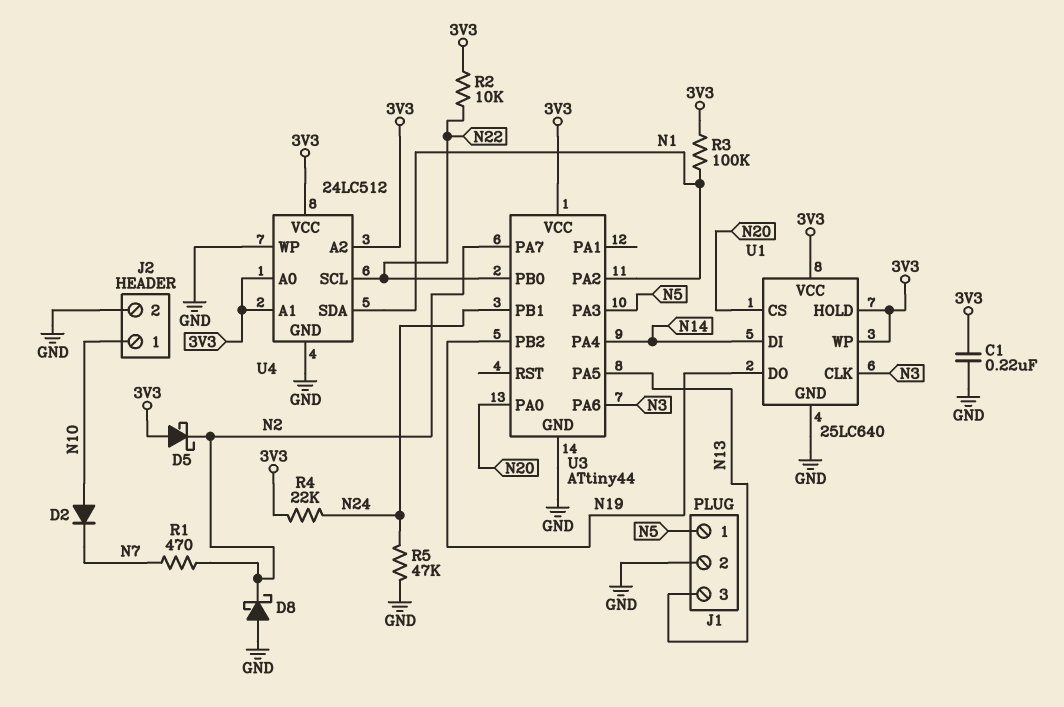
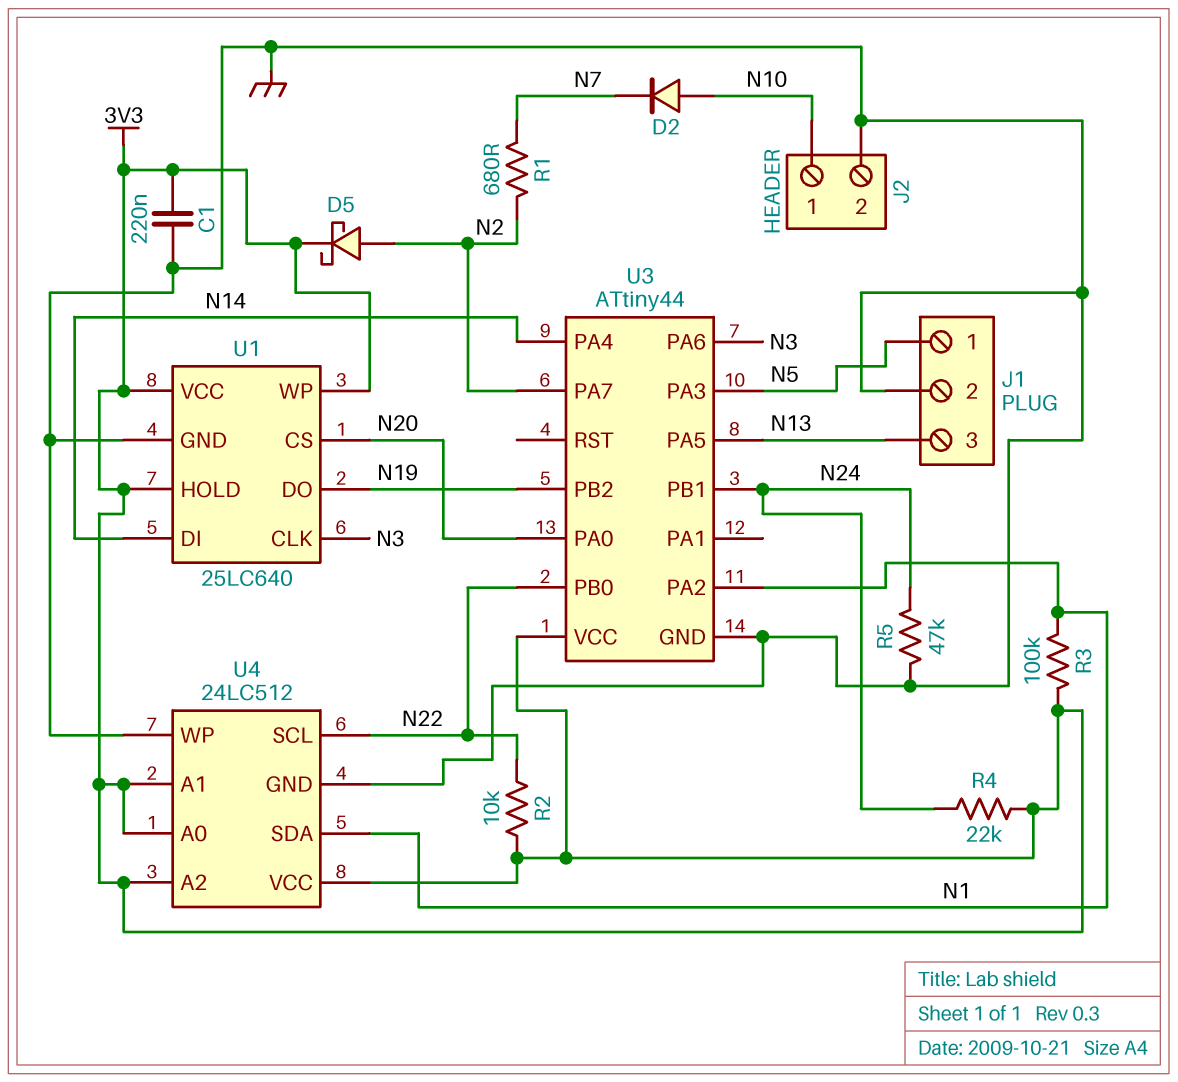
D5: schottky (A 3V3, K N2) -> schottky (A N2, K 3V3)
D8: schottky (A GND, K N2) -> none
R1: 470 (N2, N7) -> 680 (N2, N7)

